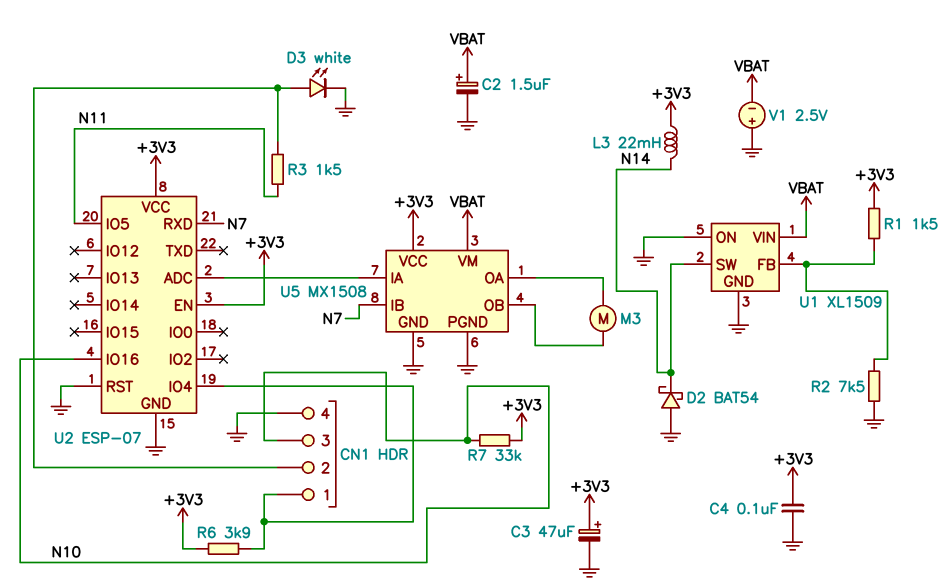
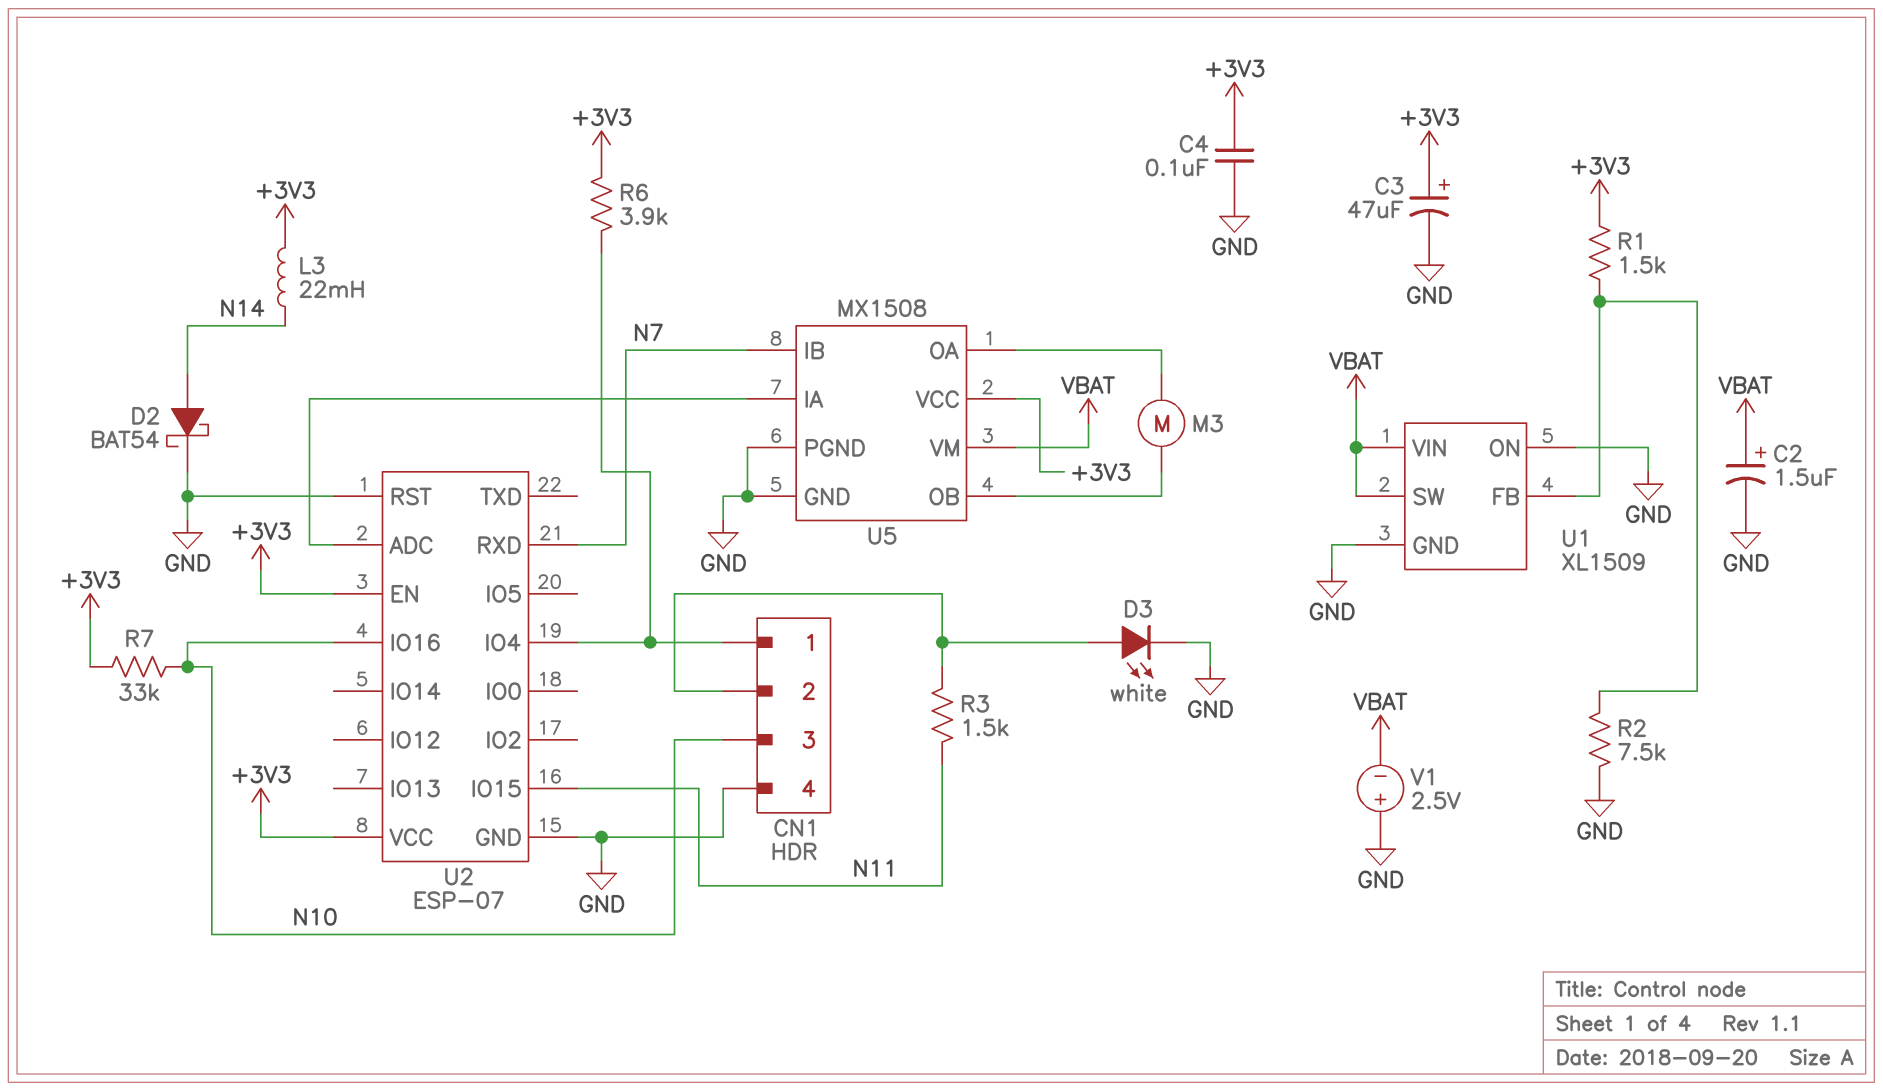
D2: schottky BAT54 (A GND, K N14) -> schottky BAT54 (A N14, K GND)
U1 pin SW: N14 -> VBAT
U2 pin IO5: N11 -> none
U2 pin IO15: none -> N11

